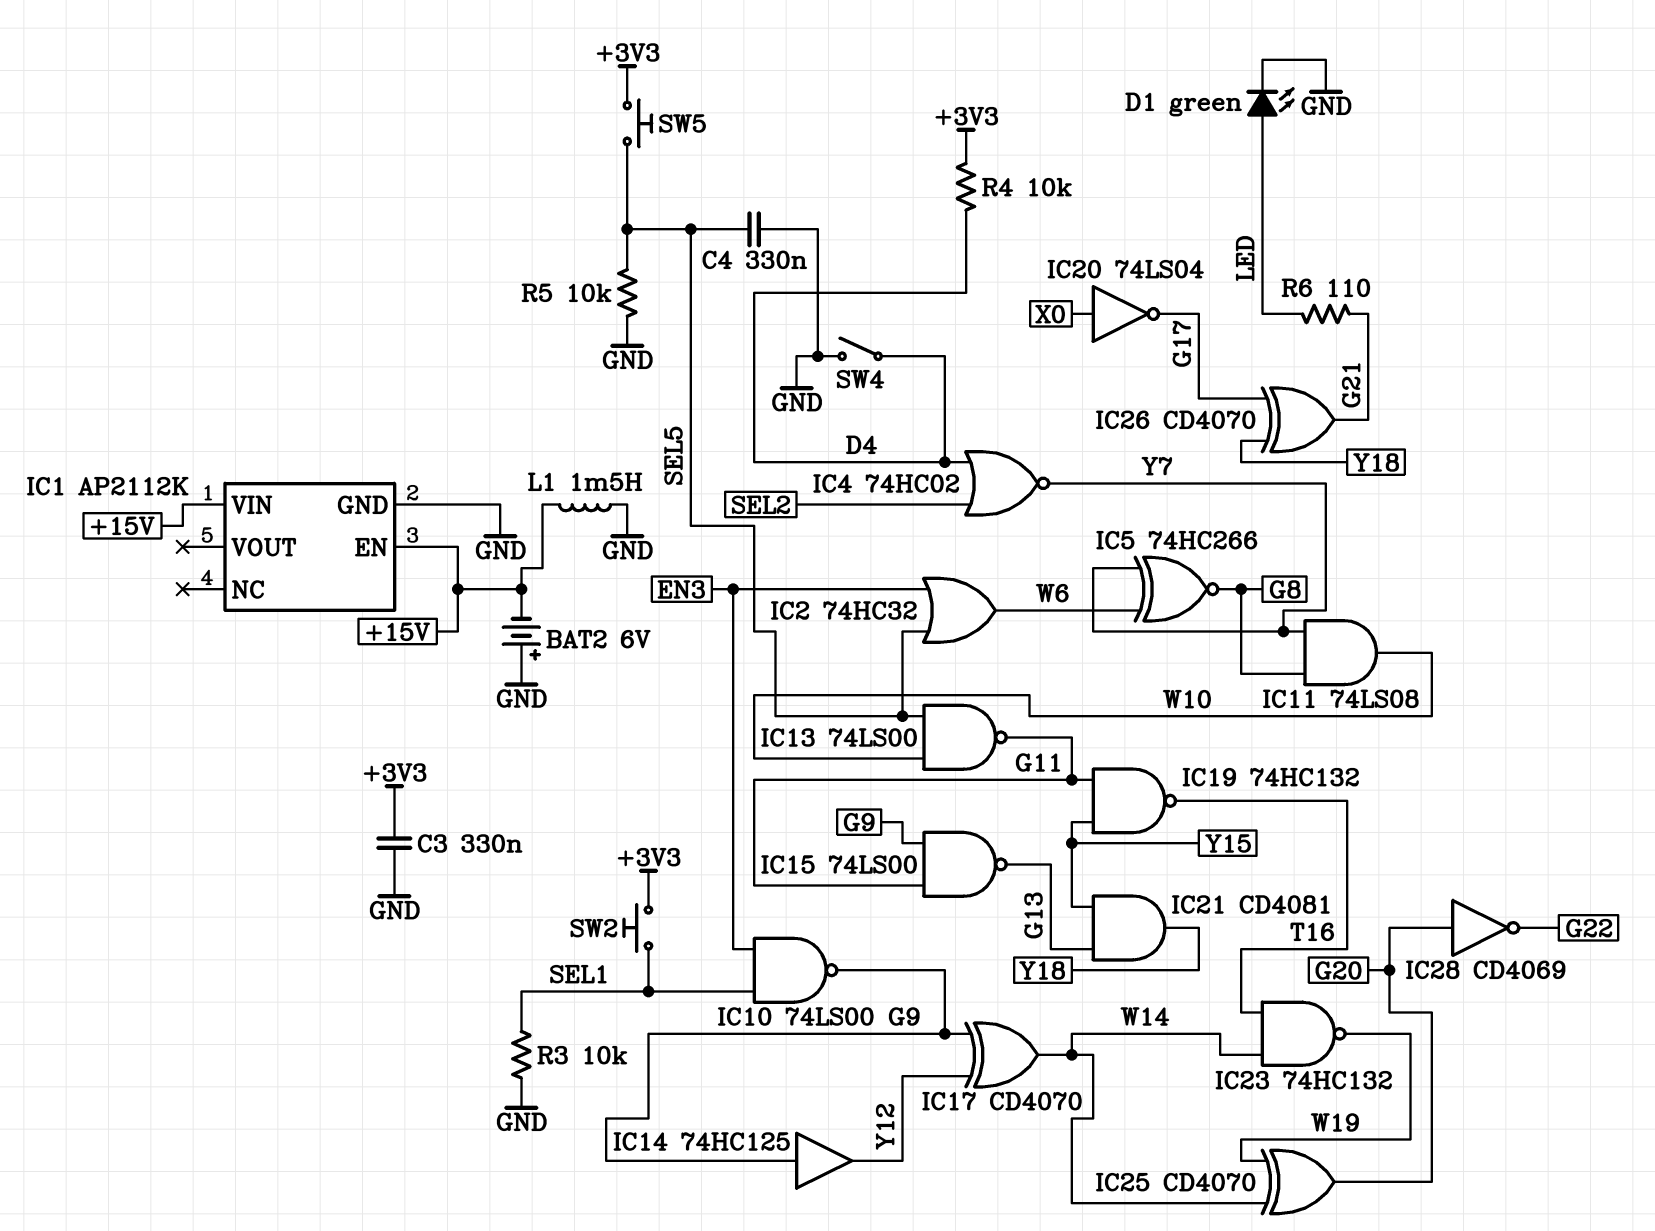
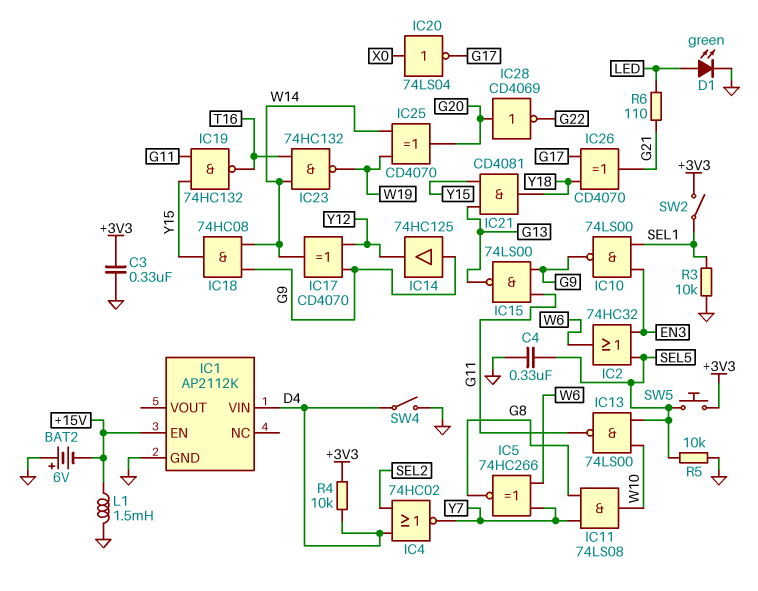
IC1 pin VIN: +15V -> D4
IC18: none -> AND 74HC08 (in G9, in W14, out Y15)
SW2: button (+3V3, SEL1) -> switch (+3V3, SEL1)

